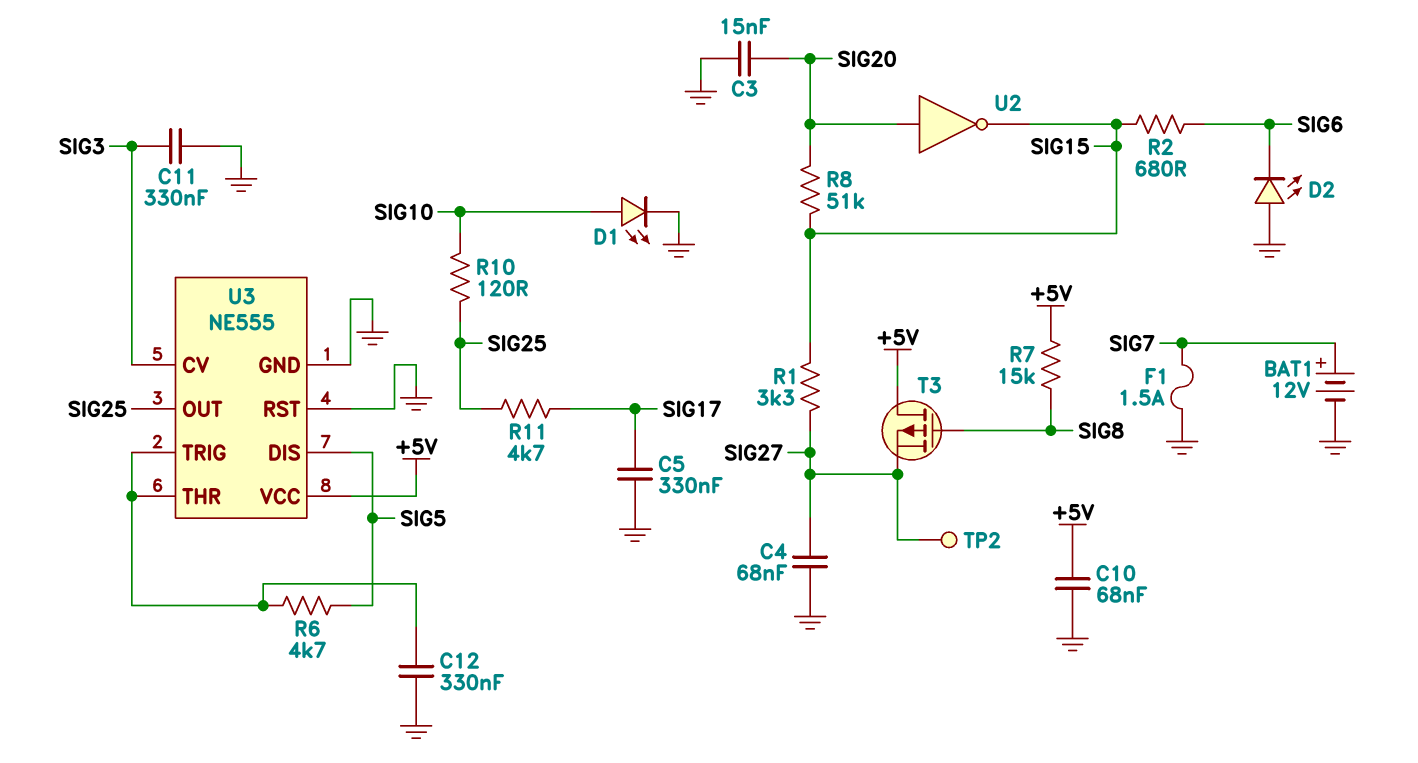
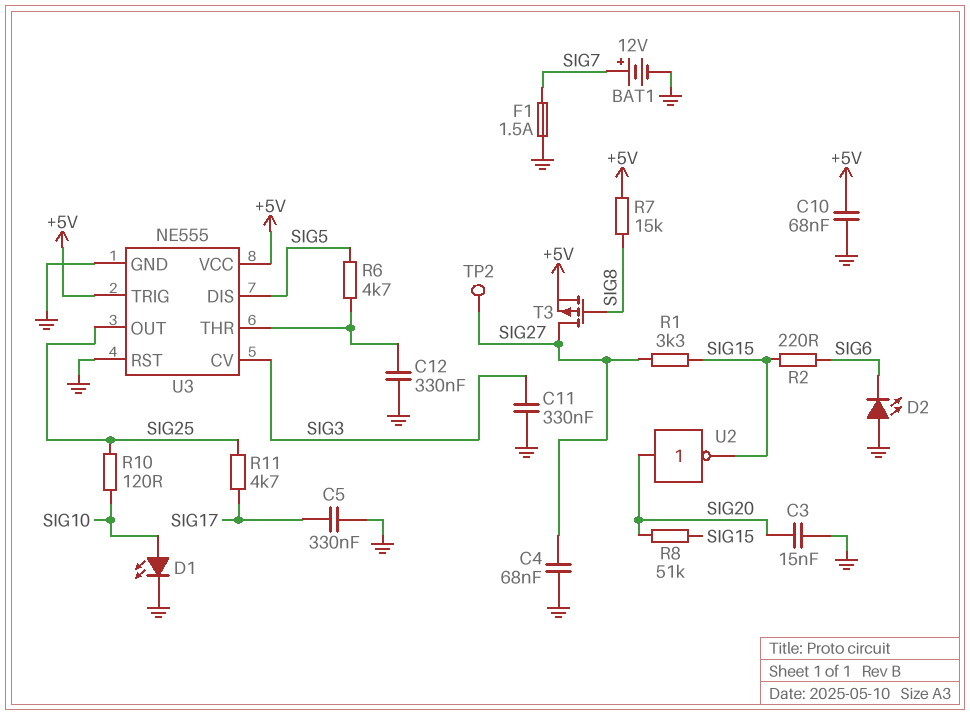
R2: 680 (SIG6, SIG15) -> 220 (SIG6, SIG15)
T3: PMOS (G SIG8, D +5V, S SIG27) -> PMOS (G SIG8, D SIG27, S +5V)
U3 pin TRIG: U3/THR -> +5V

